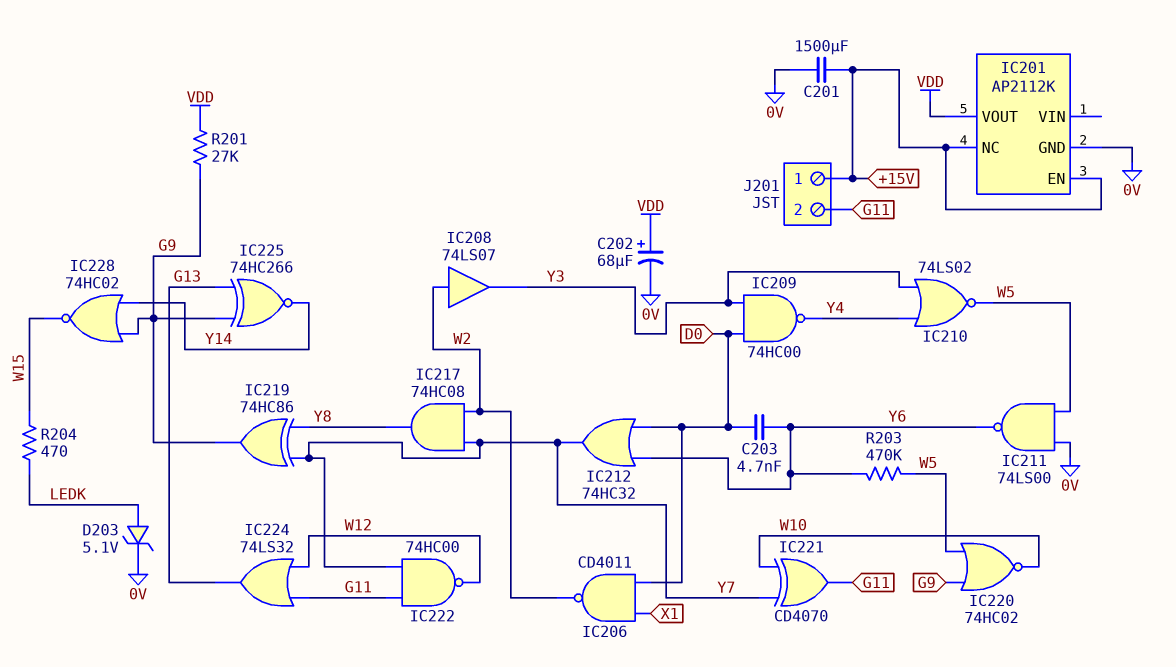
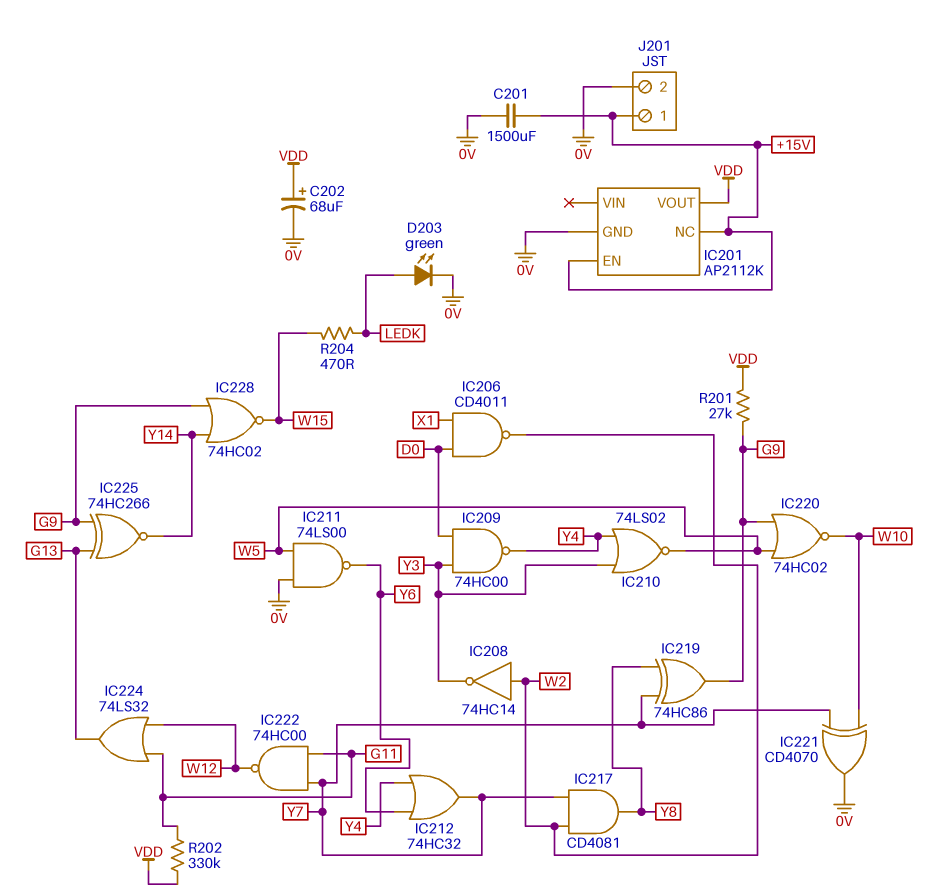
C203: 4.7nF (D0, Y6) -> none
D203: zener 5.1V (A LEDK, K 0V) -> LED green (A LEDK, K 0V)
IC208: buffer 74LS07 (in W2, out Y3) -> NOT 74HC14 (in W2, out Y3)
IC212: OR 74HC32 (in D0, in Y6, out Y7) -> OR 74HC32 (in Y4, in Y6, out Y7)
IC217: AND 74HC08 (in W2, in Y7, out Y8) -> AND CD4081 (in W2, in Y7, out Y8)
IC221: XOR CD4070 (in W10, in Y7, out G11) -> XOR CD4070 (in W10, in Y7, out 0V)
J201 pin 2: G11 -> 0V
R202: none -> 330k (G11, VDD)
R203: 470k (W5, Y6) -> none

